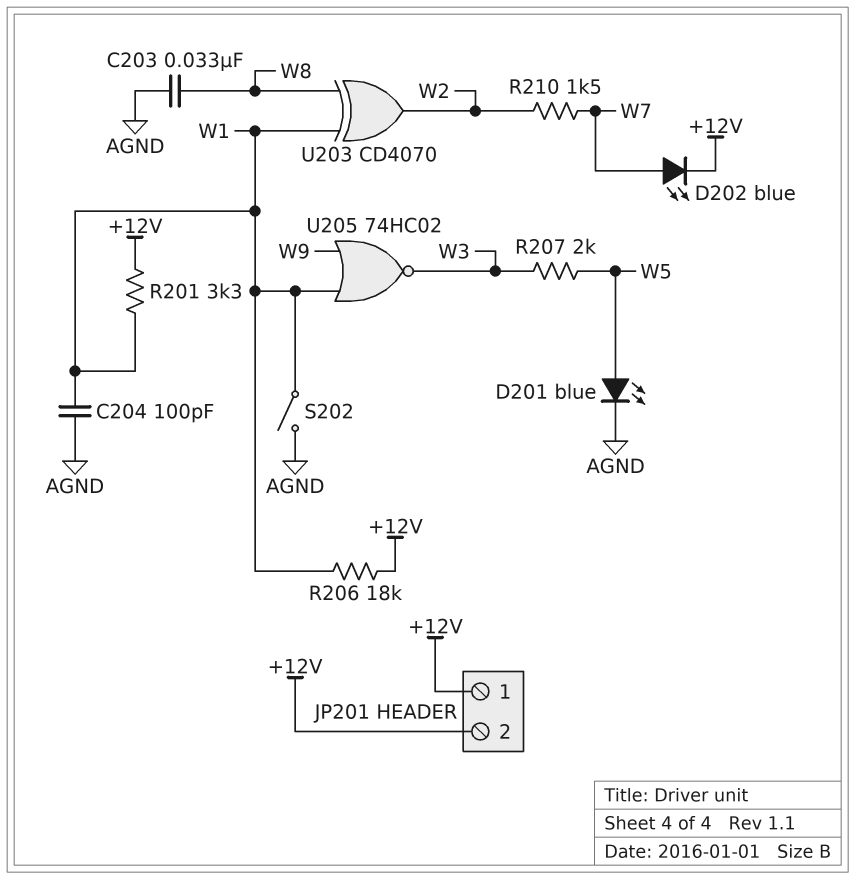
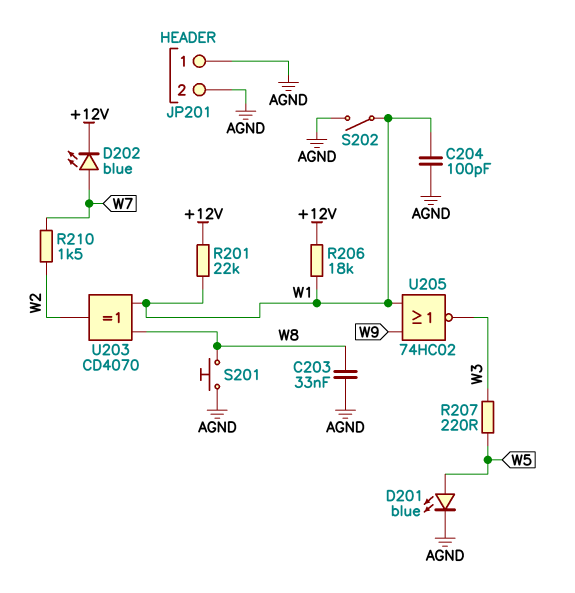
JP201 pin 1: +12V -> AGND
JP201 pin 2: +12V -> AGND
R201: 3.3k (+12V, W1) -> 22k (+12V, W1)
R207: 2k (W3, W5) -> 220 (W3, W5)
S201: none -> button (AGND, W8)

